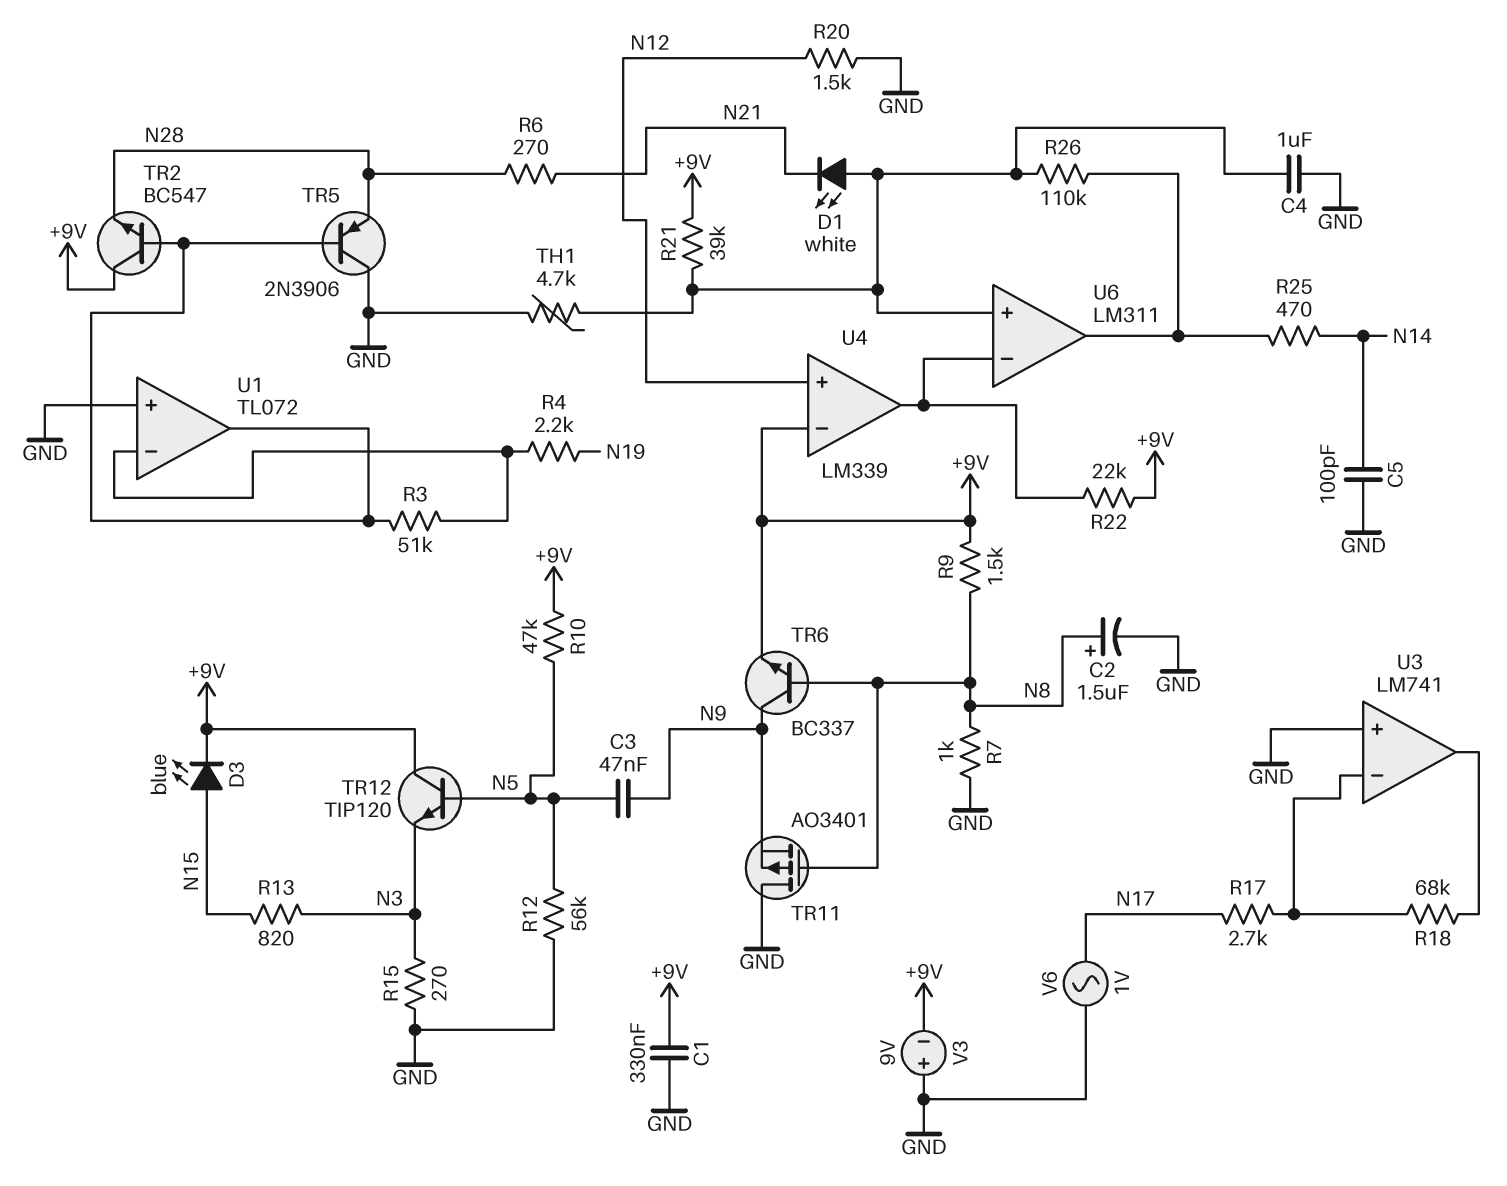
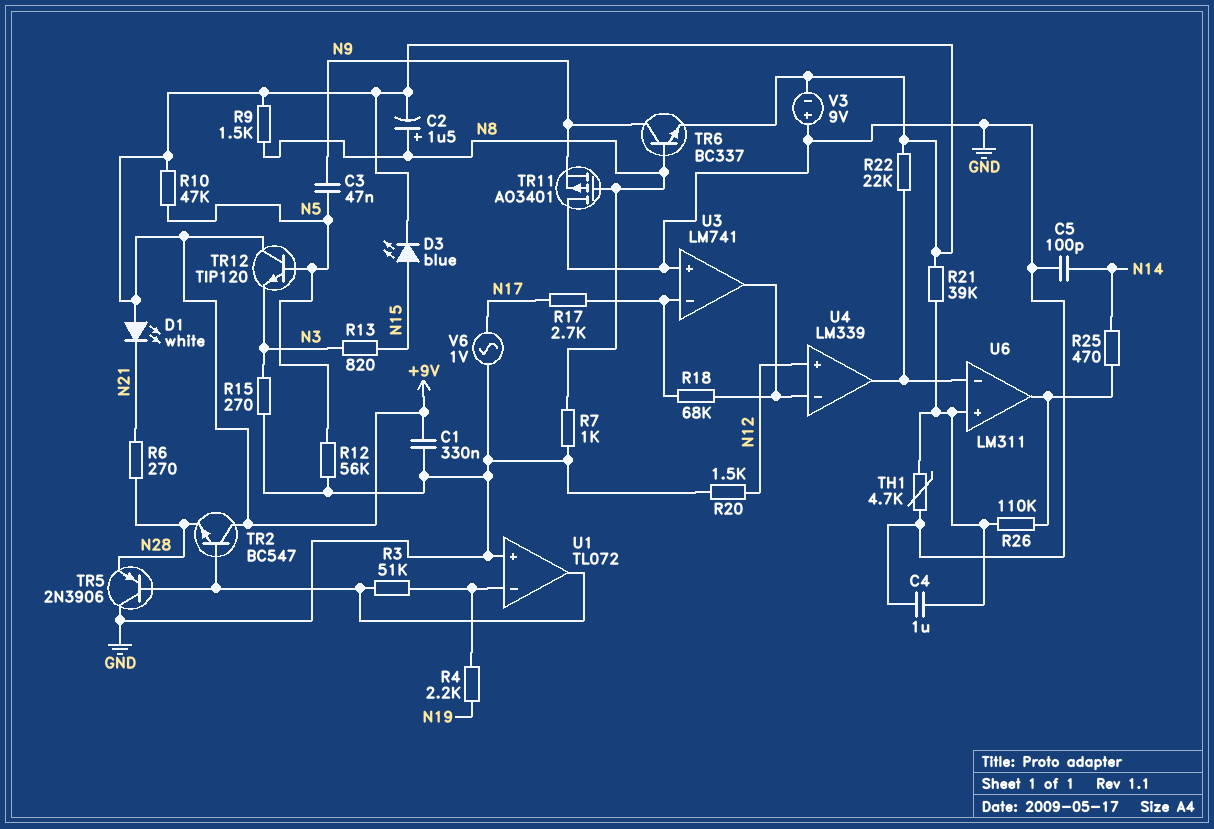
C2: 1.5uF (plus N8, minus GND) -> 1.5uF (plus N8, minus +9V)
D1: LED white (A U6/in+, K N21) -> LED white (A +9V, K N21)
U4 pin in-: +9V -> U3/out

